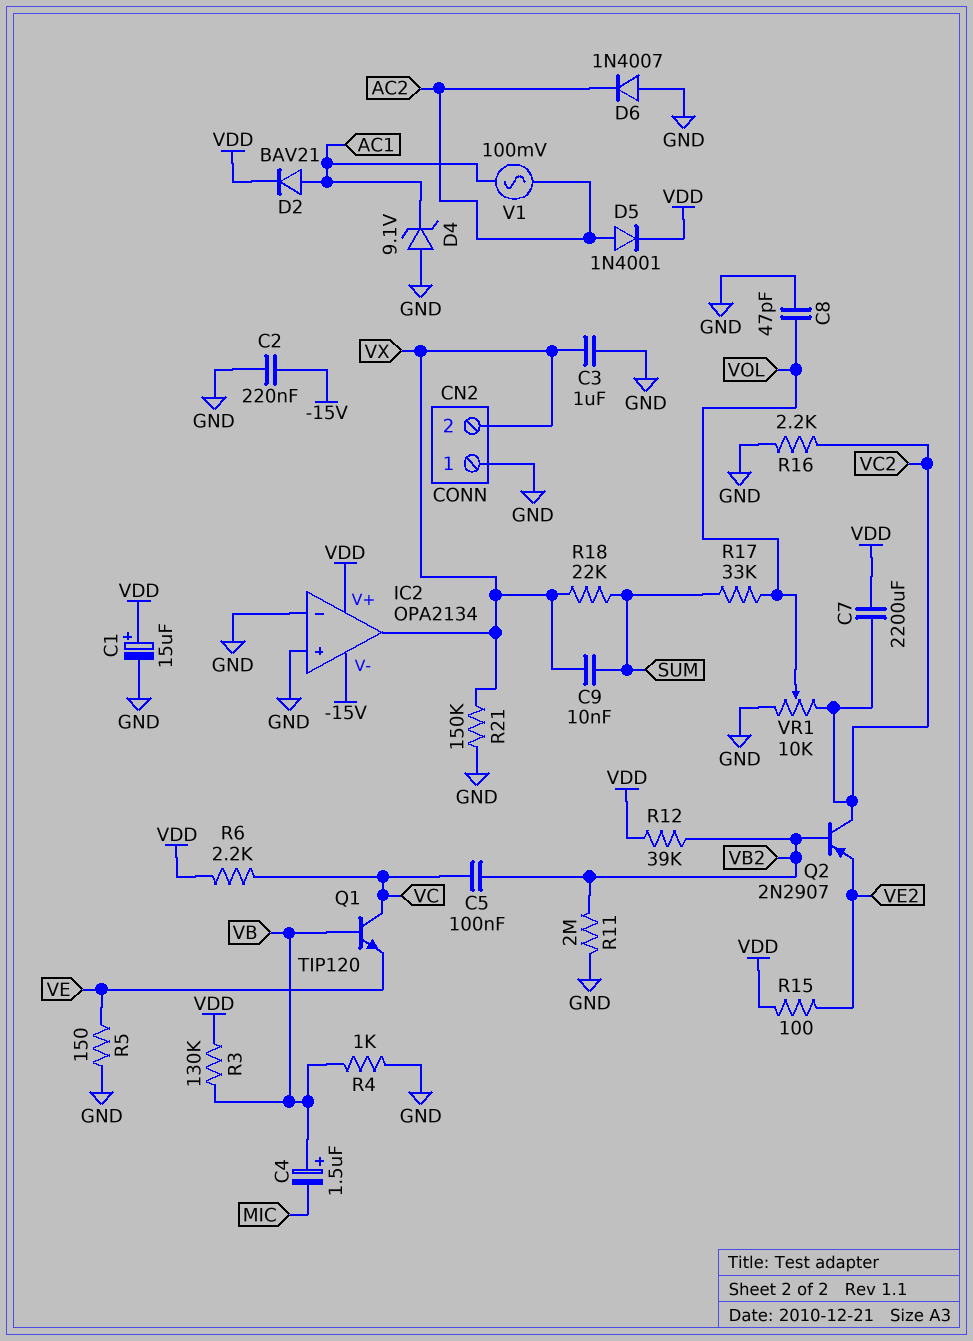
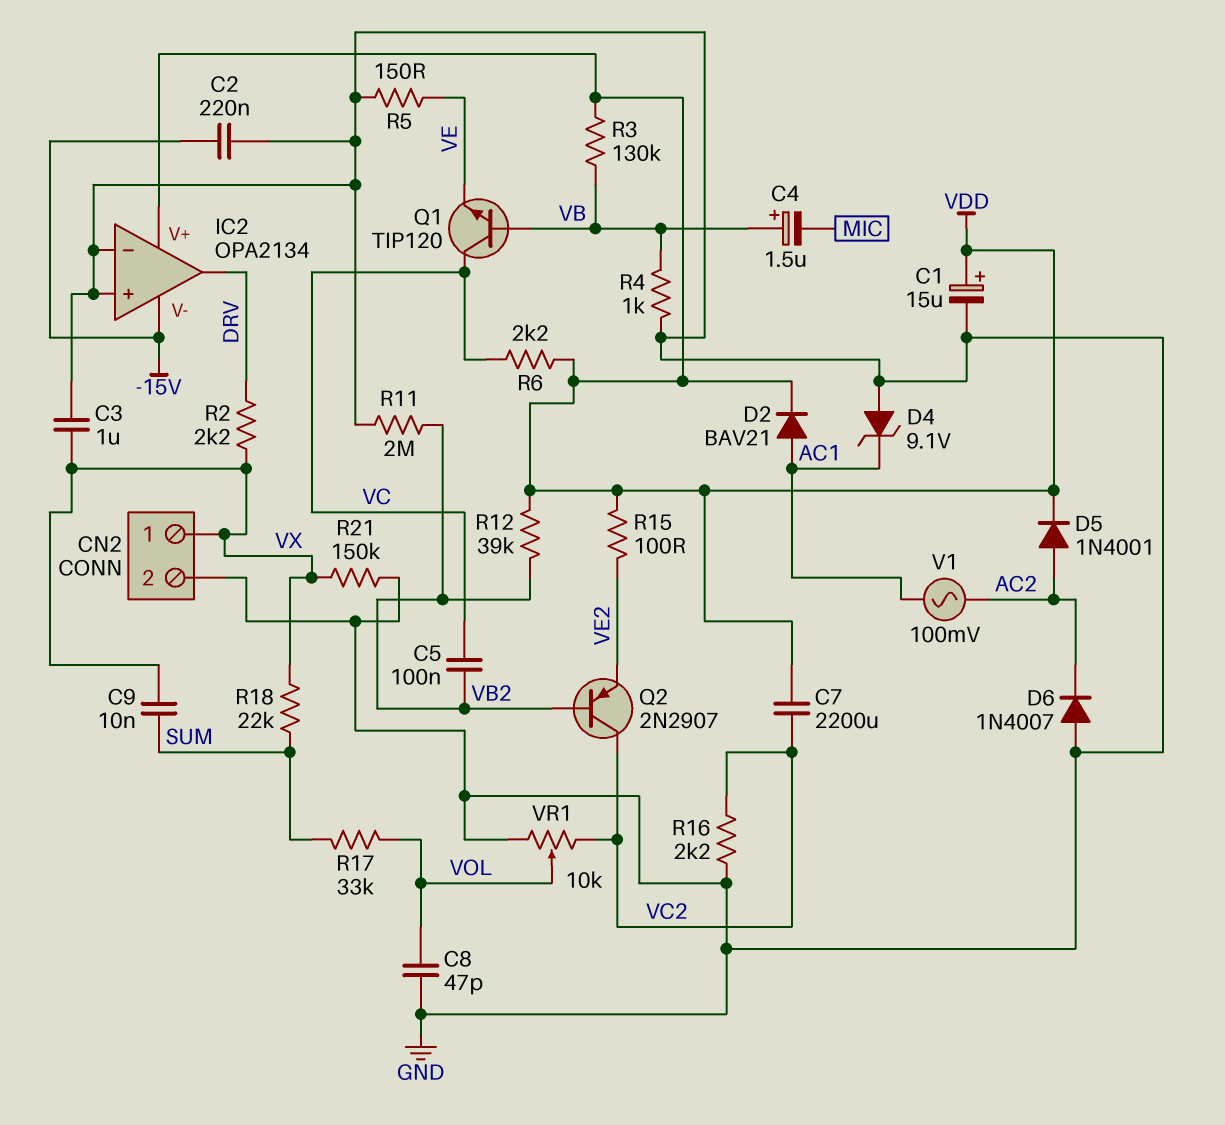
CN2 pin 1: GND -> VX
CN2 pin 2: VX -> GND
IC2 pin out: VX -> DRV
R2: none -> 2.2k (DRV, VX)

